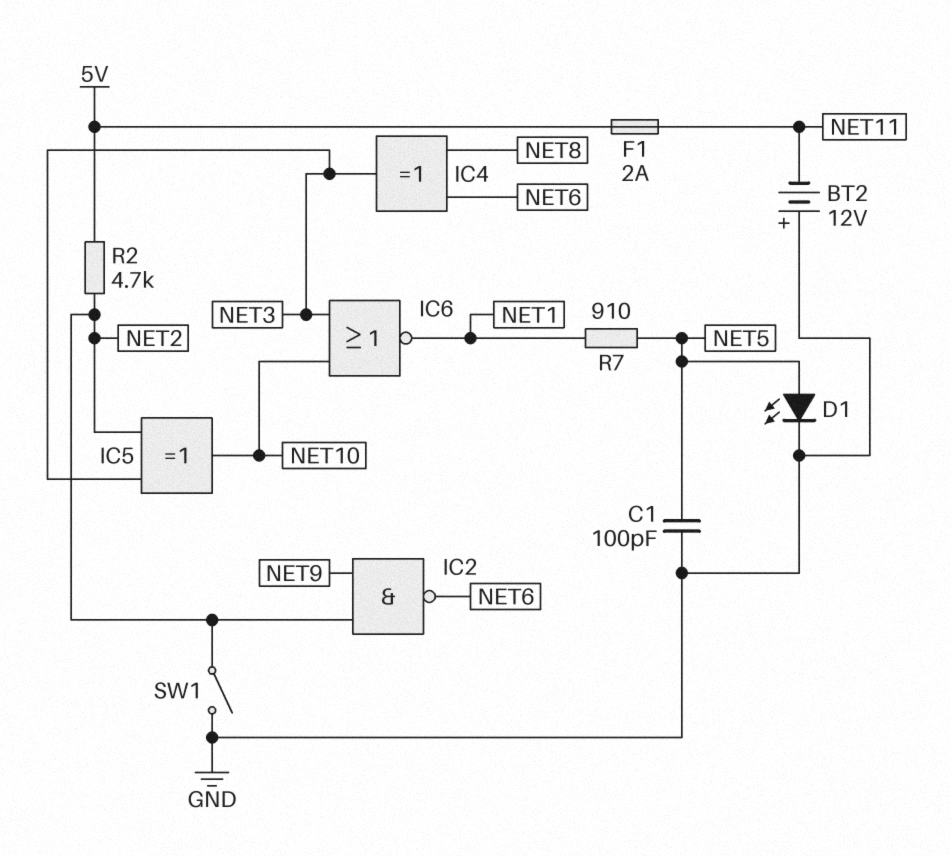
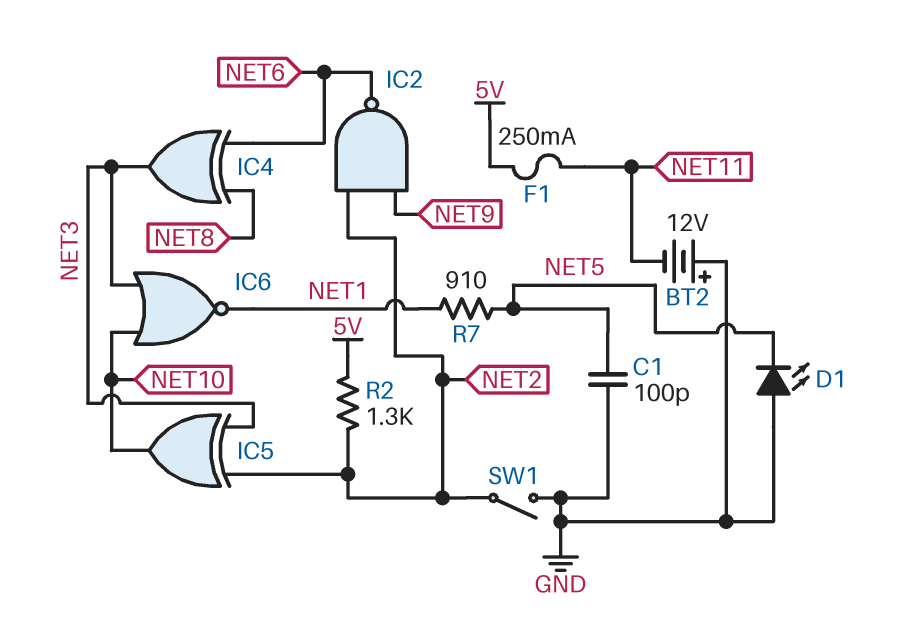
D1: LED (A NET5, K GND) -> LED (A GND, K NET5)
F1: 2A (5V, NET11) -> 250mA (5V, NET11)
R2: 4.7k (5V, NET2) -> 1.3k (5V, NET2)

